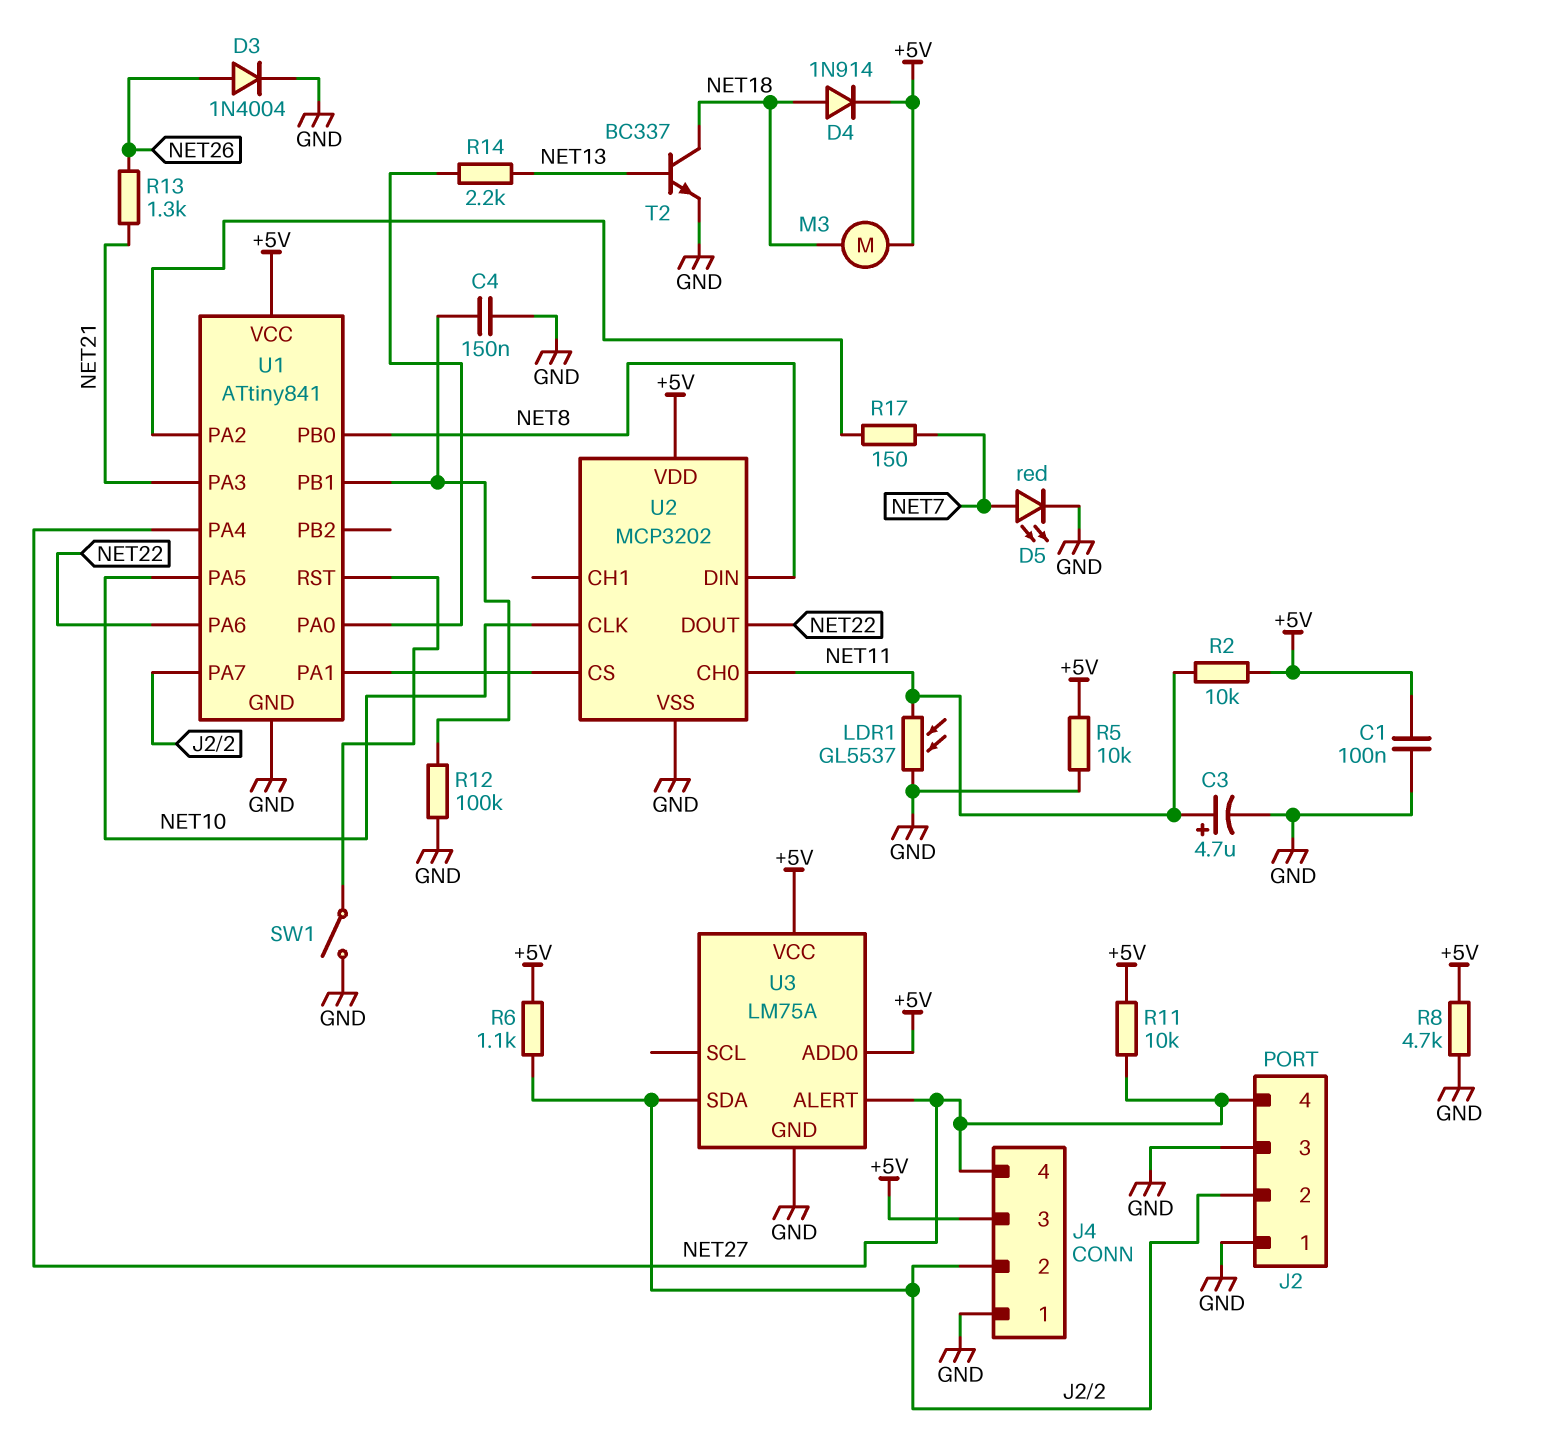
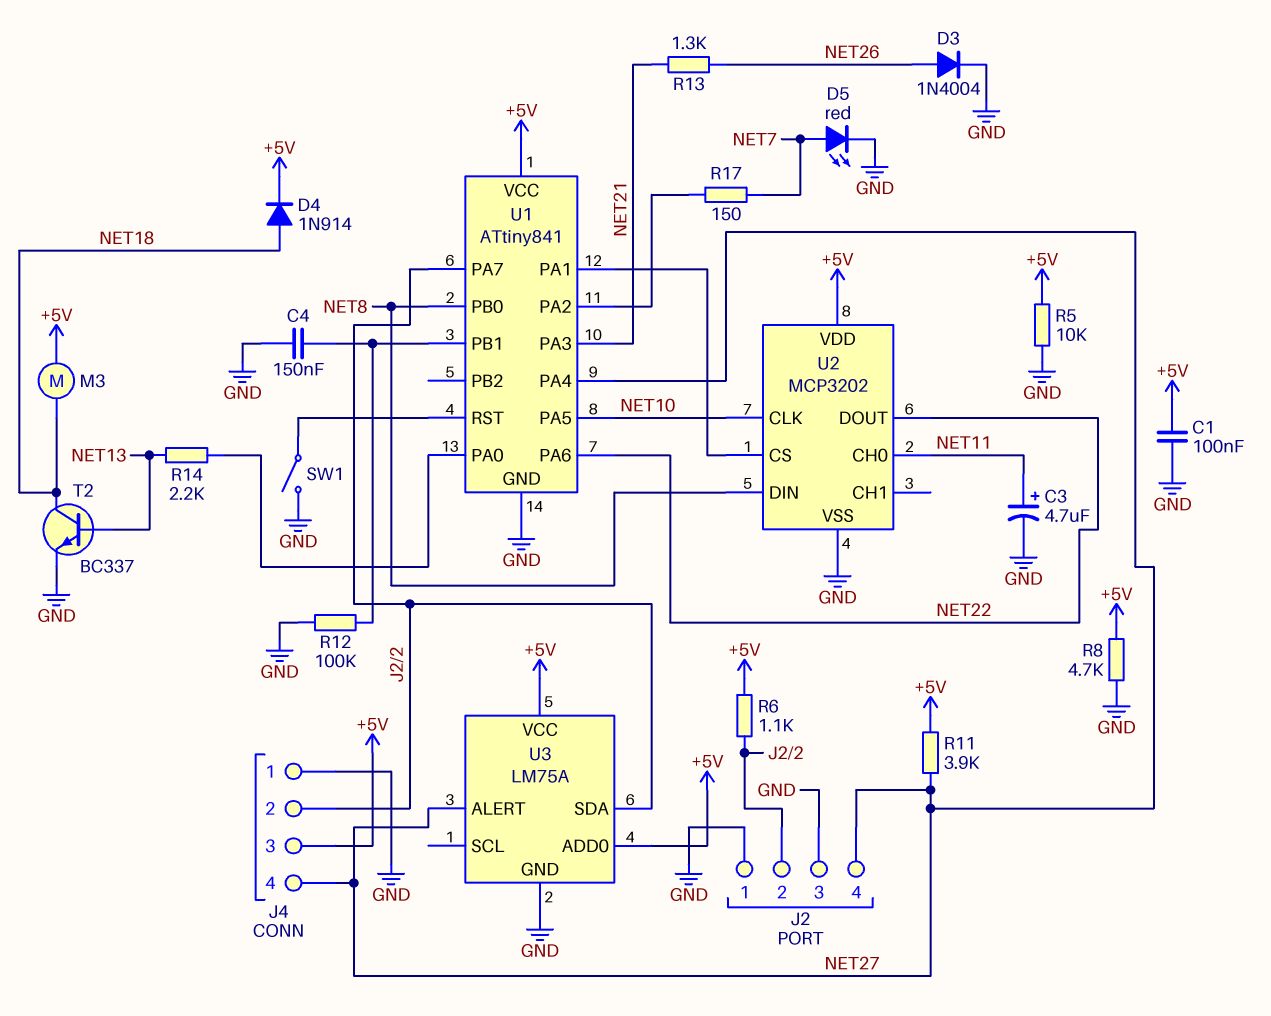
LDR1: GL5537 (GND, NET11) -> none
R2: 10k (+5V, NET11) -> none
R11: 10k (+5V, NET27) -> 3.9k (+5V, NET27)

